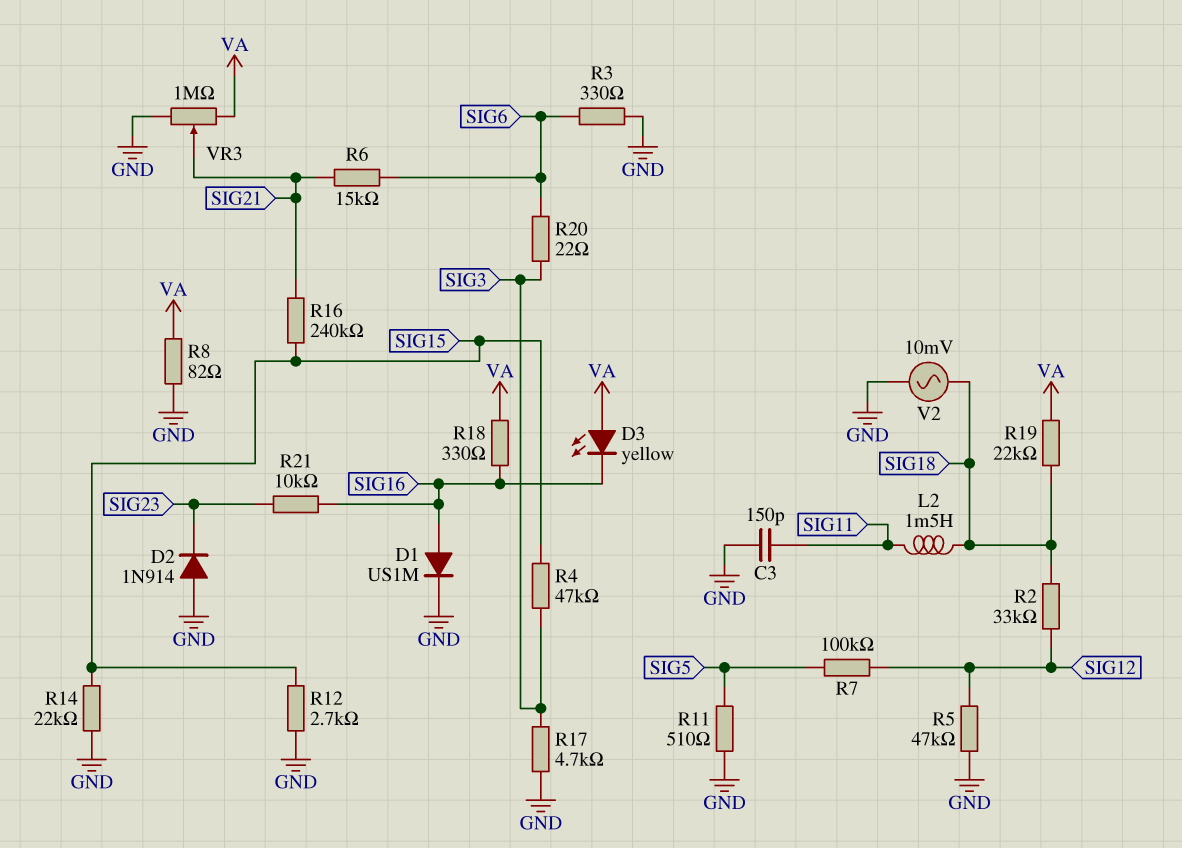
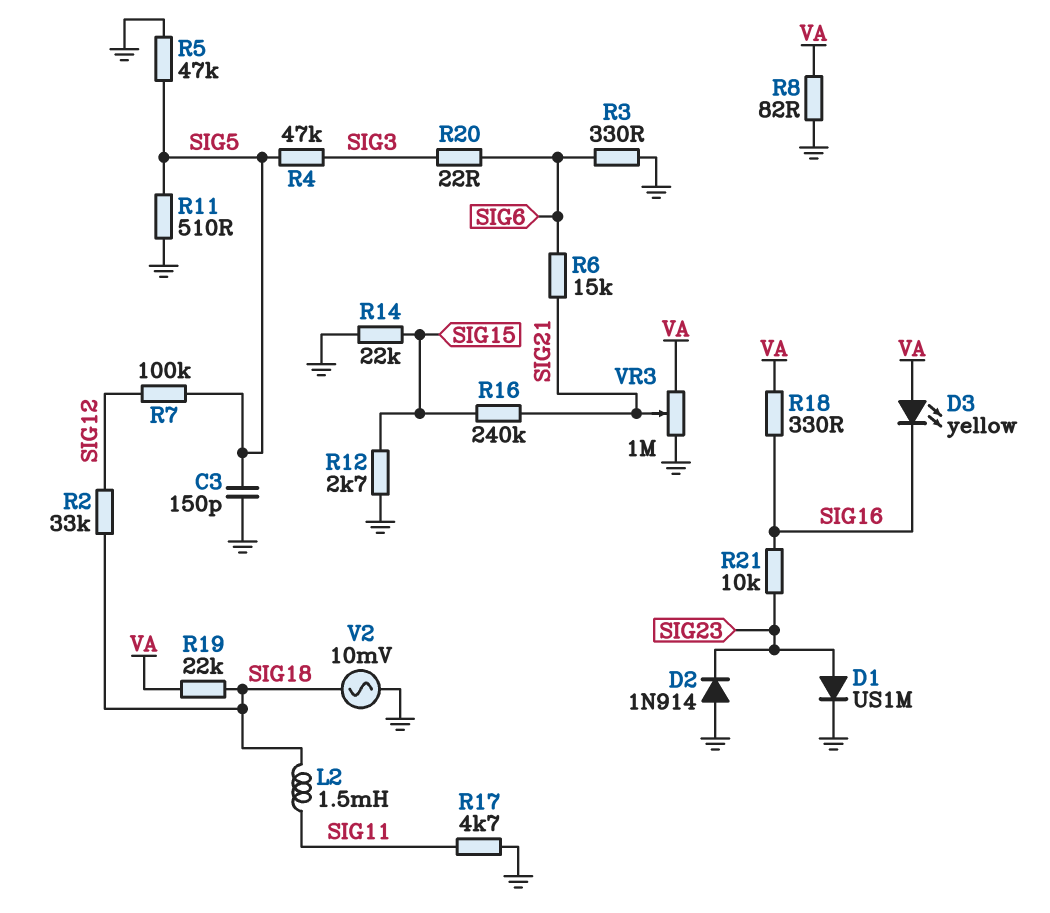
C3: 150pF (GND, SIG11) -> 150pF (GND, SIG5)
D1: diode US1M (A SIG16, K GND) -> diode US1M (A SIG23, K GND)
R4: 47k (SIG3, SIG15) -> 47k (SIG3, SIG5)
R5: 47k (GND, SIG12) -> 47k (GND, SIG5)
R17: 4.7k (GND, SIG3) -> 4.7k (GND, SIG11)

